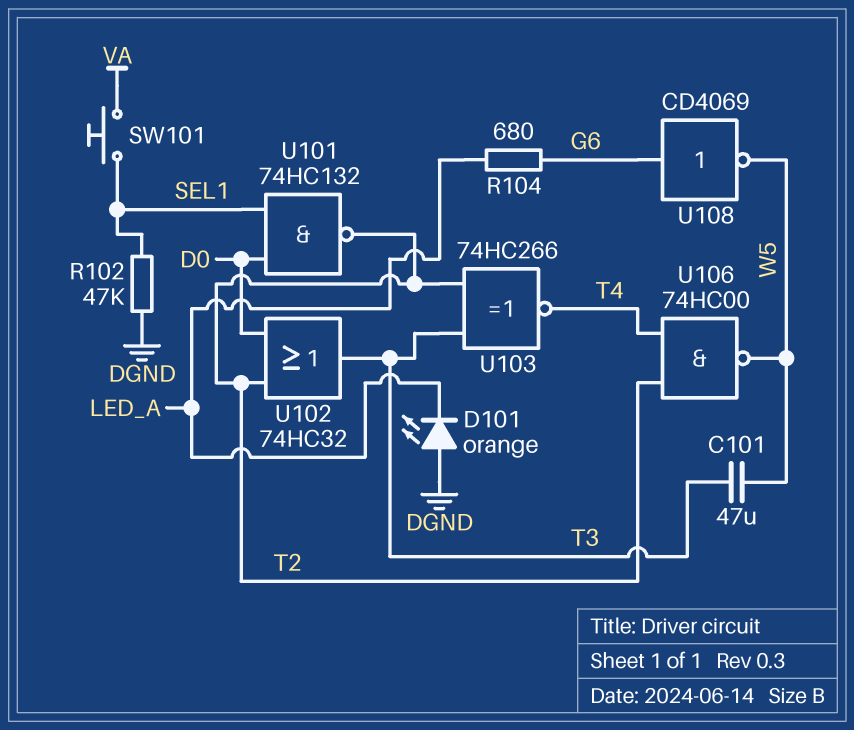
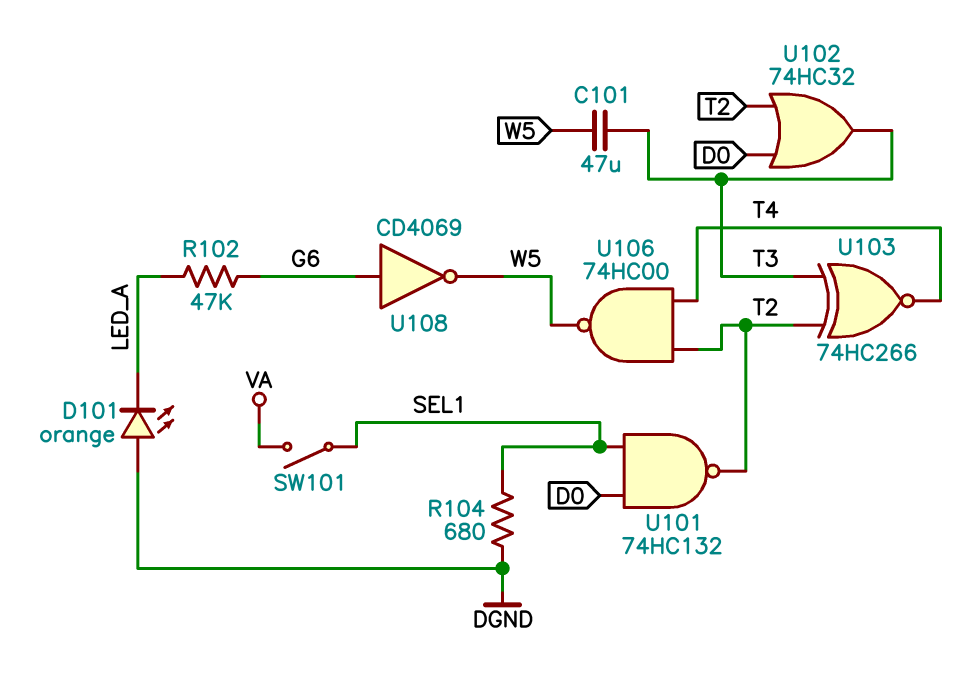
R102: 47k (DGND, SEL1) -> 47k (G6, LED_A)
R104: 680 (G6, LED_A) -> 680 (DGND, SEL1)
SW101: button (SEL1, VA) -> switch (SEL1, VA)

